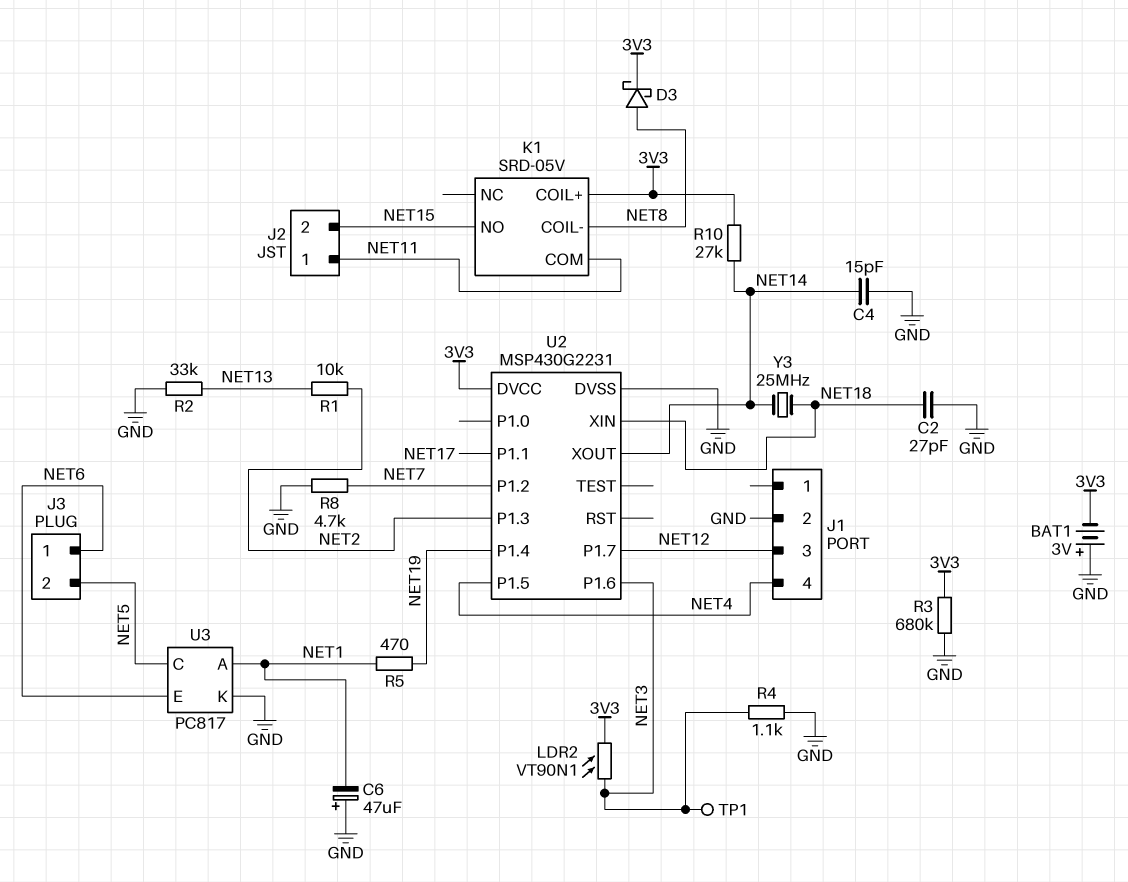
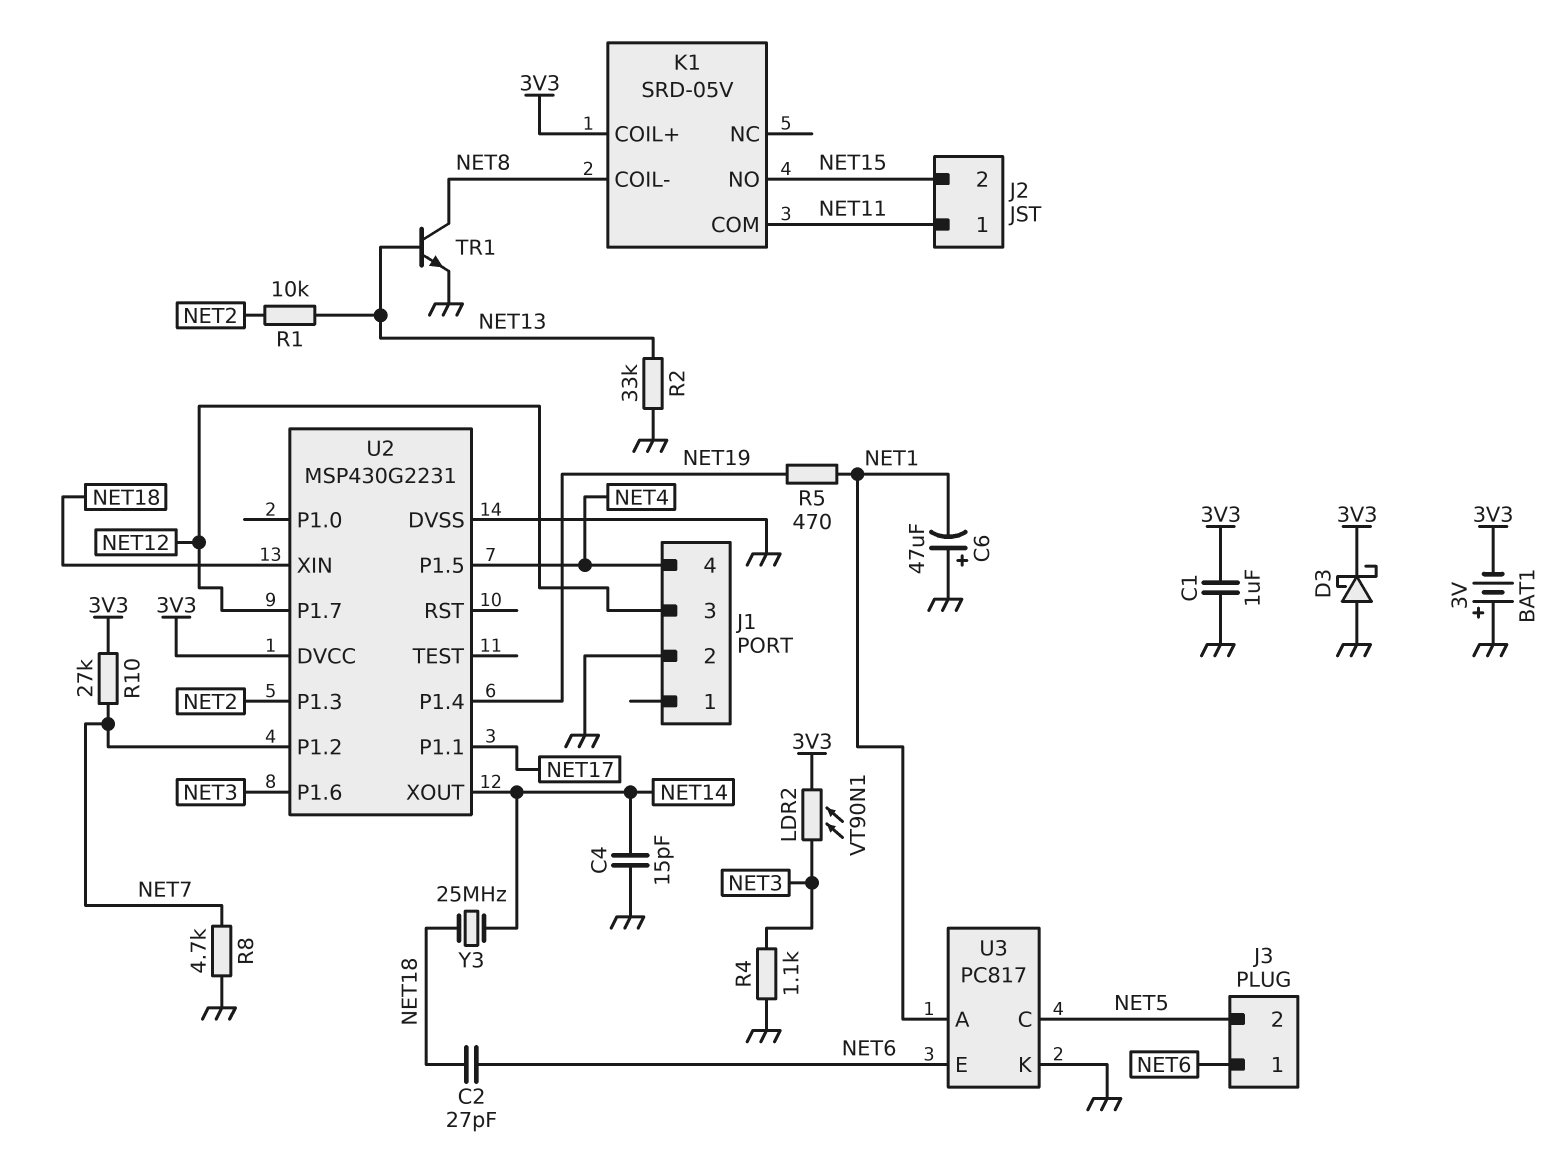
C1: none -> 1uF (3V3, GND)
C2: 27pF (GND, NET18) -> 27pF (NET6, NET18)
D3: schottky (A NET8, K 3V3) -> schottky (A GND, K 3V3)
R3: 680k (3V3, GND) -> none
R10: 27k (3V3, NET14) -> 27k (3V3, NET7)
TP1: test point (NET3) -> none
TR1: none -> NPN (B NET13, C NET8, E GND)

